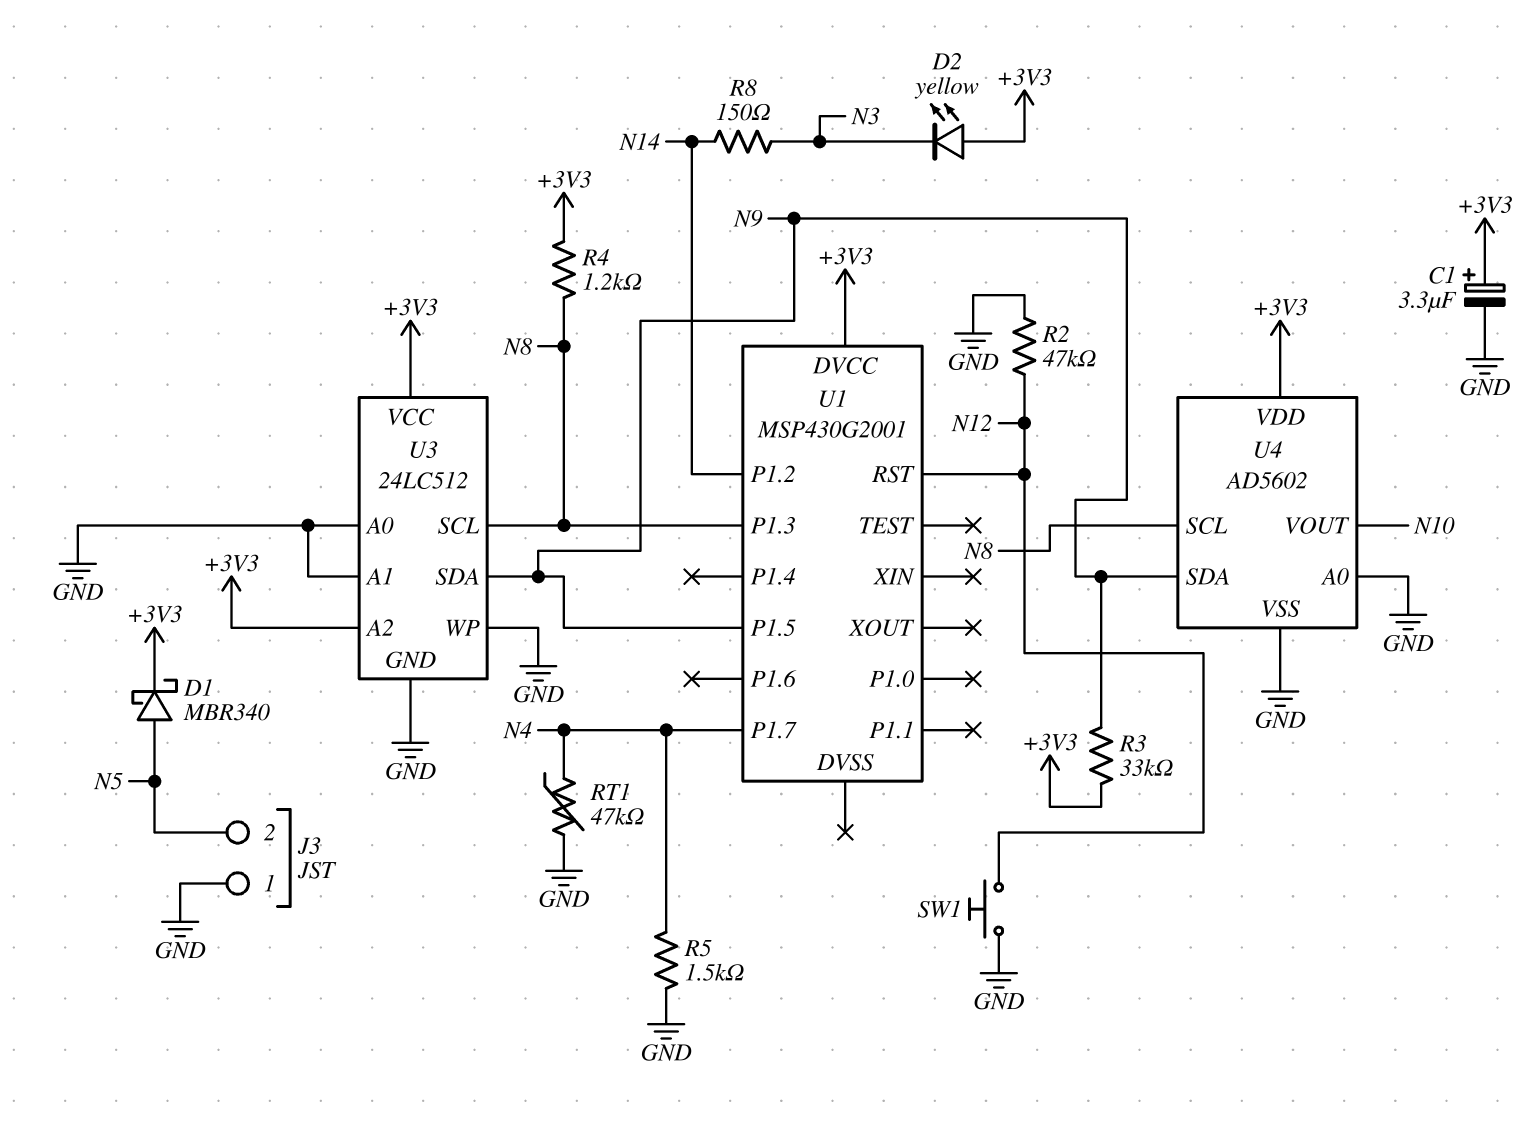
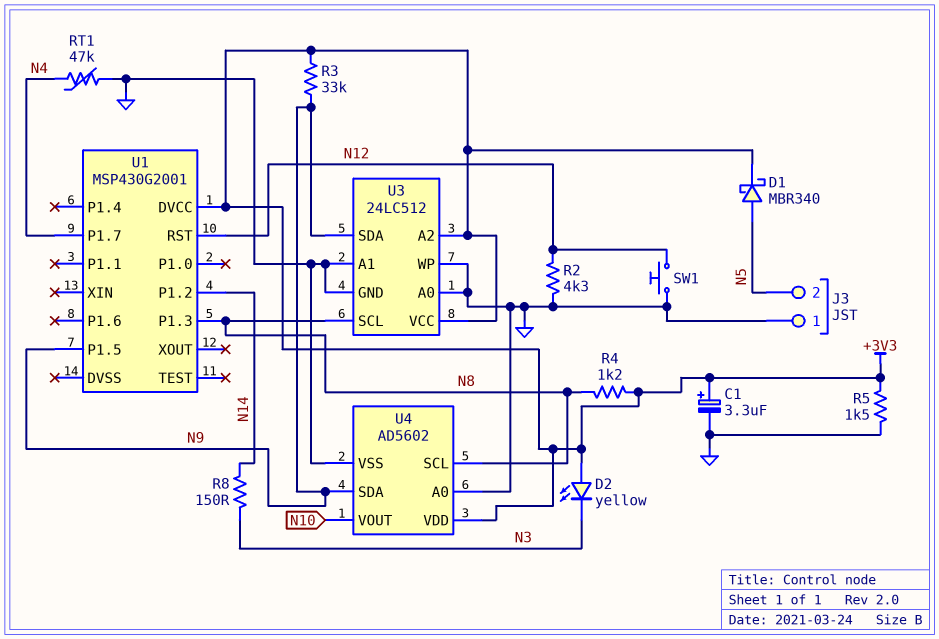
R2: 47k (GND, N12) -> 4.3k (GND, N12)
R5: 1.5k (GND, N4) -> 1.5k (+3V3, GND)

